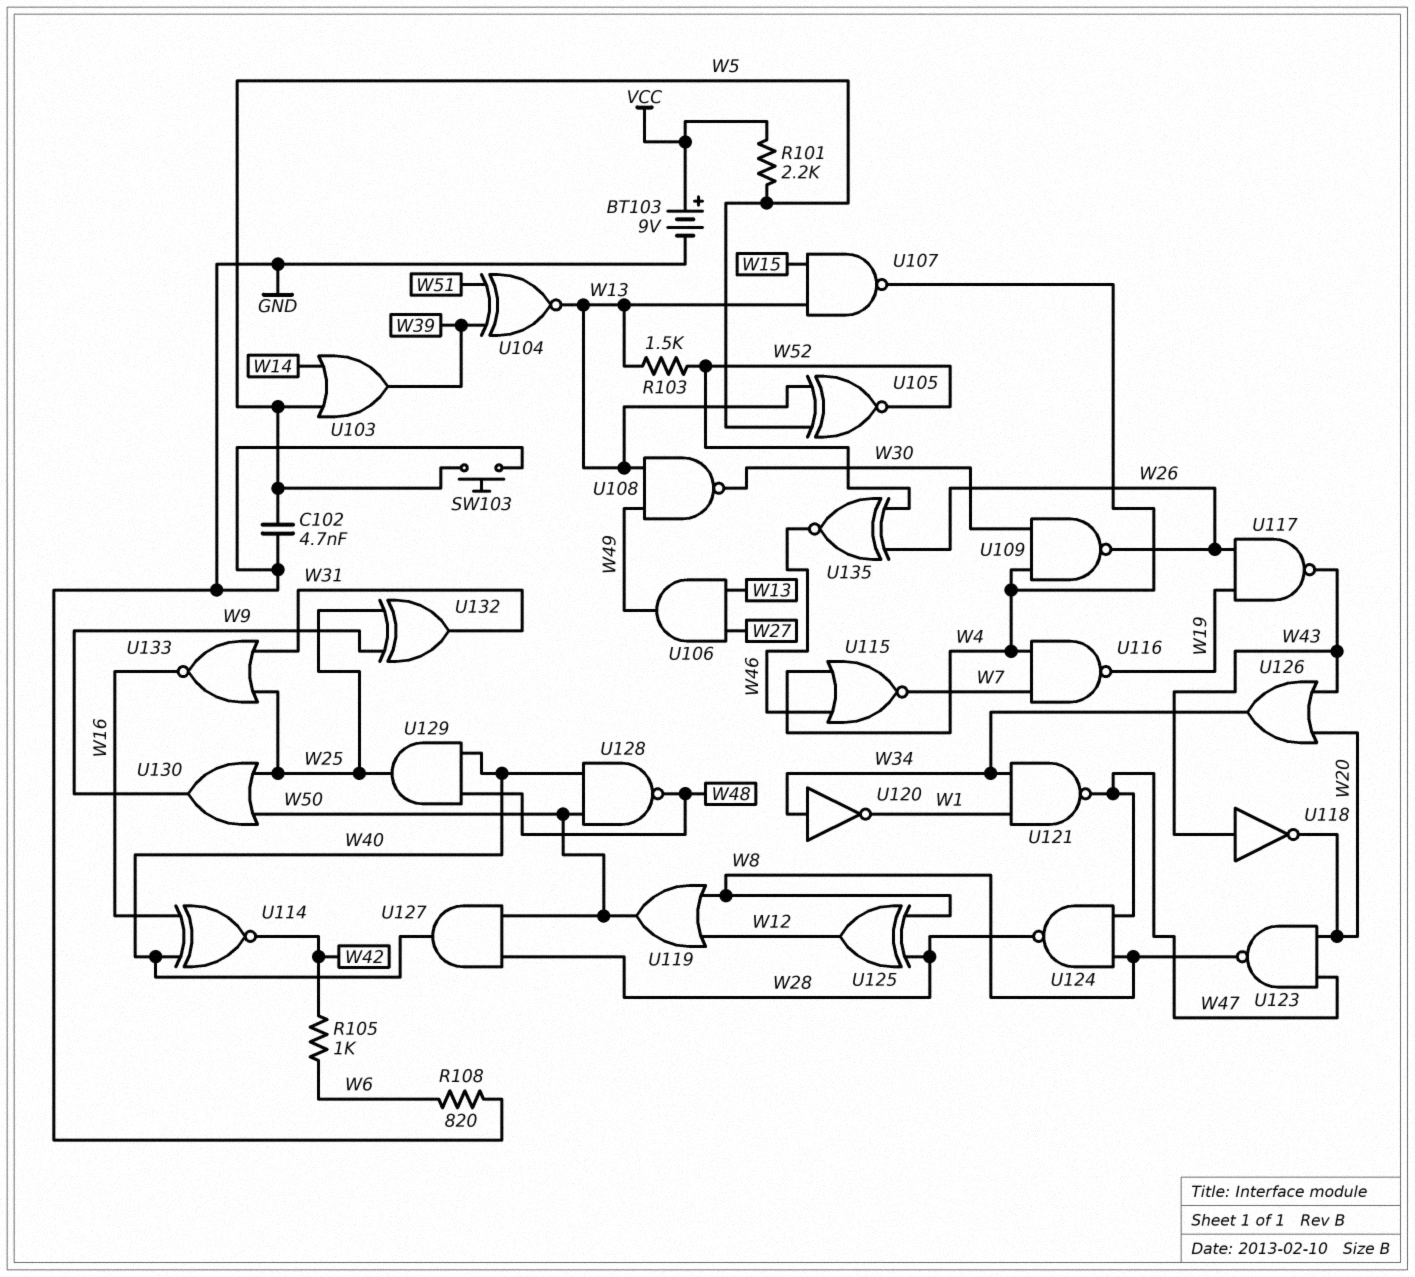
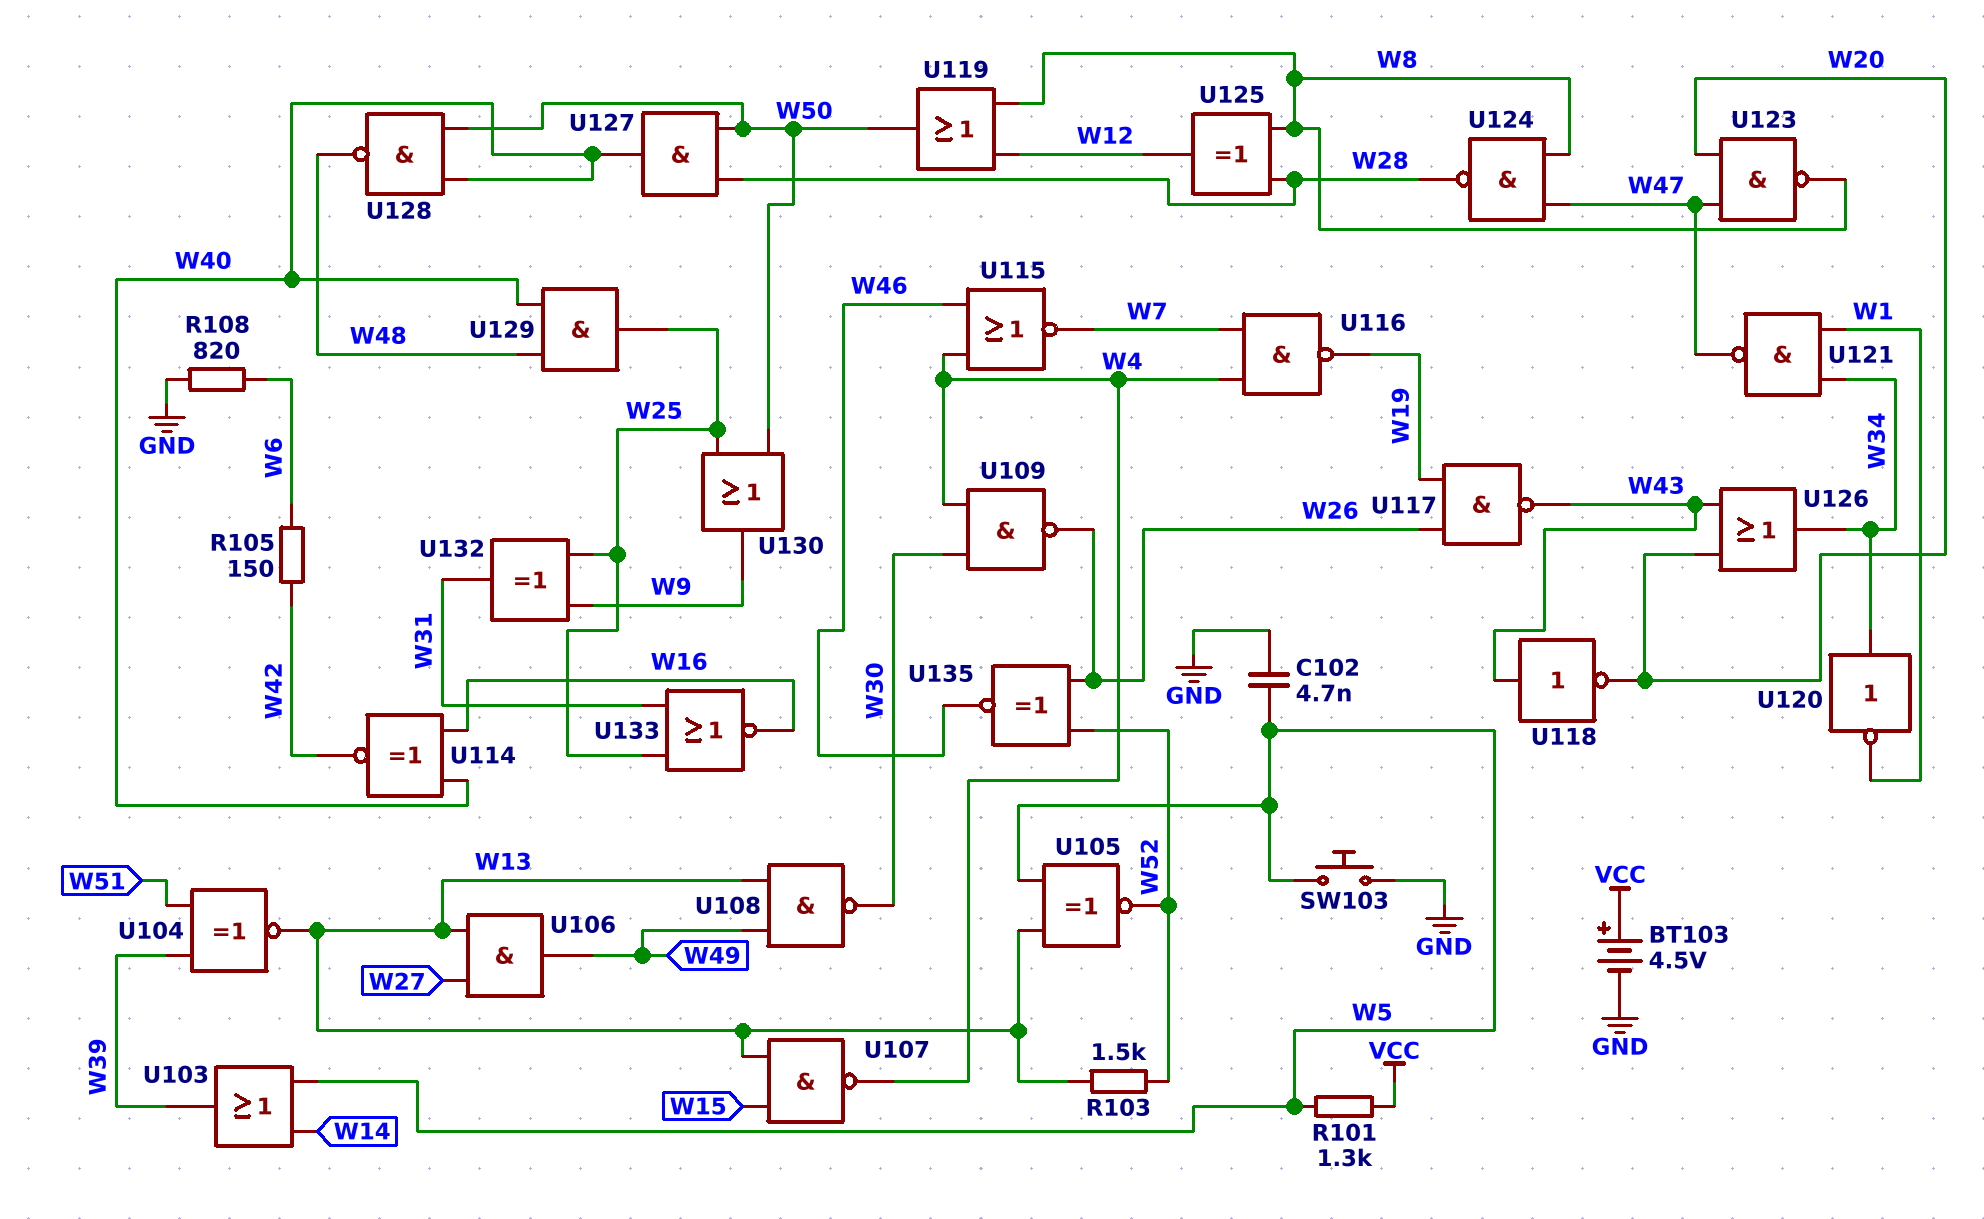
BT103: 9V (plus VCC, minus GND) -> 4.5V (plus VCC, minus GND)
R101: 2.2k (VCC, W5) -> 1.3k (VCC, W5)
R105: 1k (W6, W42) -> 150 (W6, W42)

